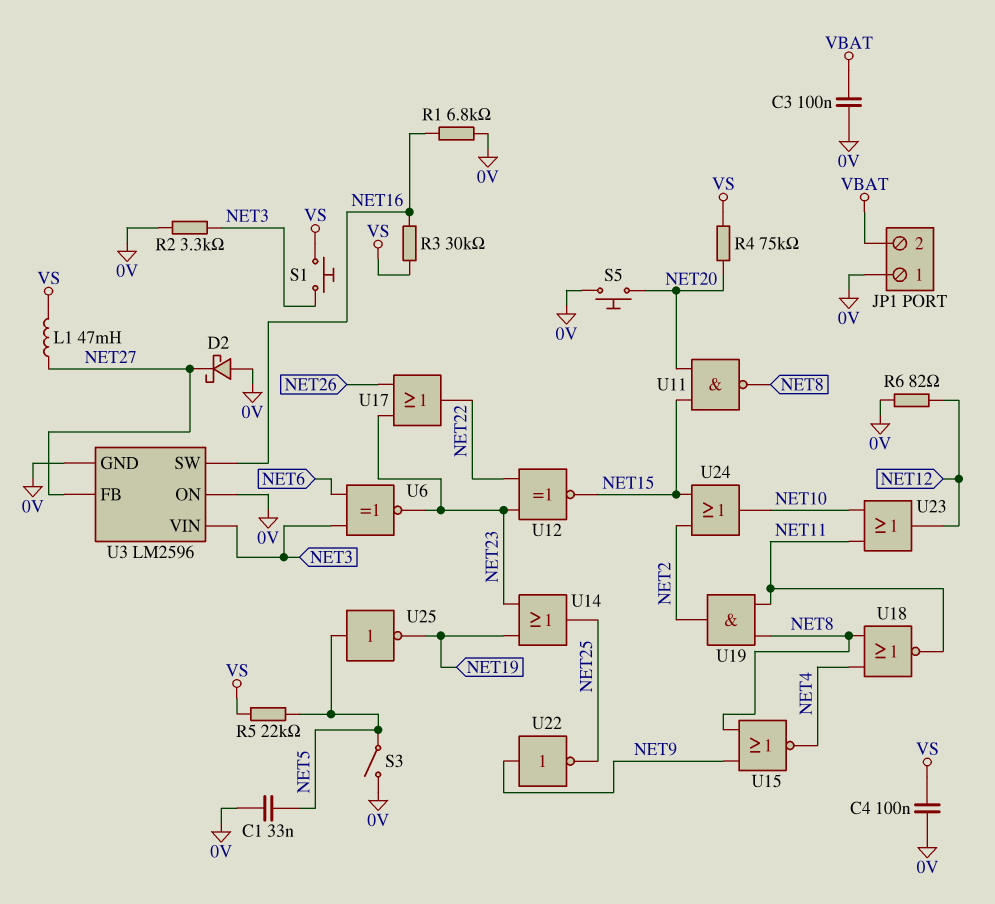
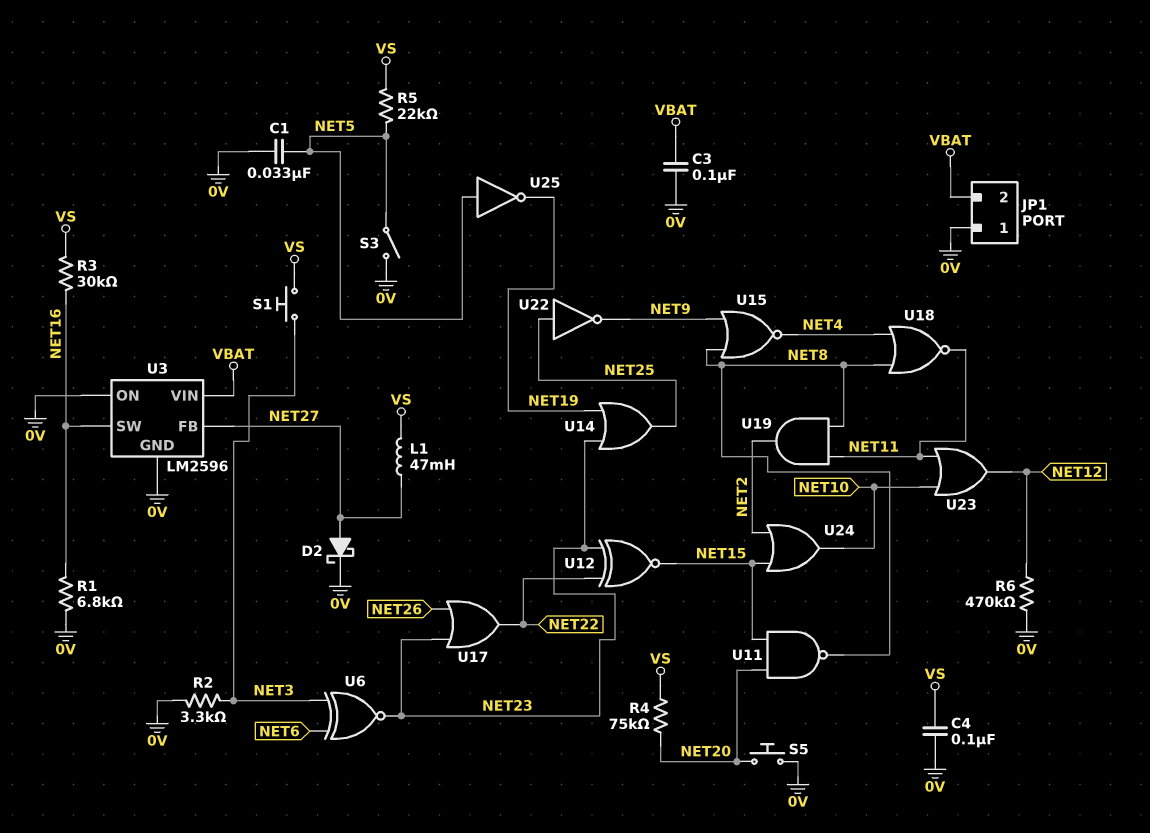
D2: schottky (A 0V, K NET27) -> schottky (A NET27, K 0V)
R6: 82 (0V, NET12) -> 470k (0V, NET12)
U3 pin VIN: NET3 -> VBAT
U22: NOT (in NET9, out NET25) -> NOT (in NET25, out NET9)

